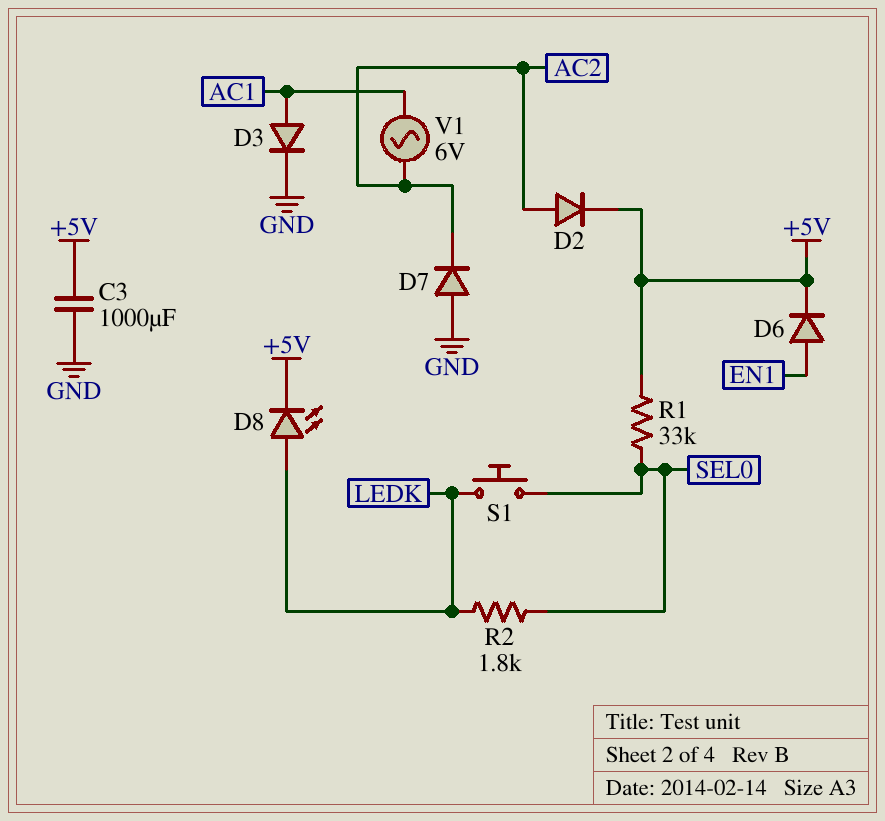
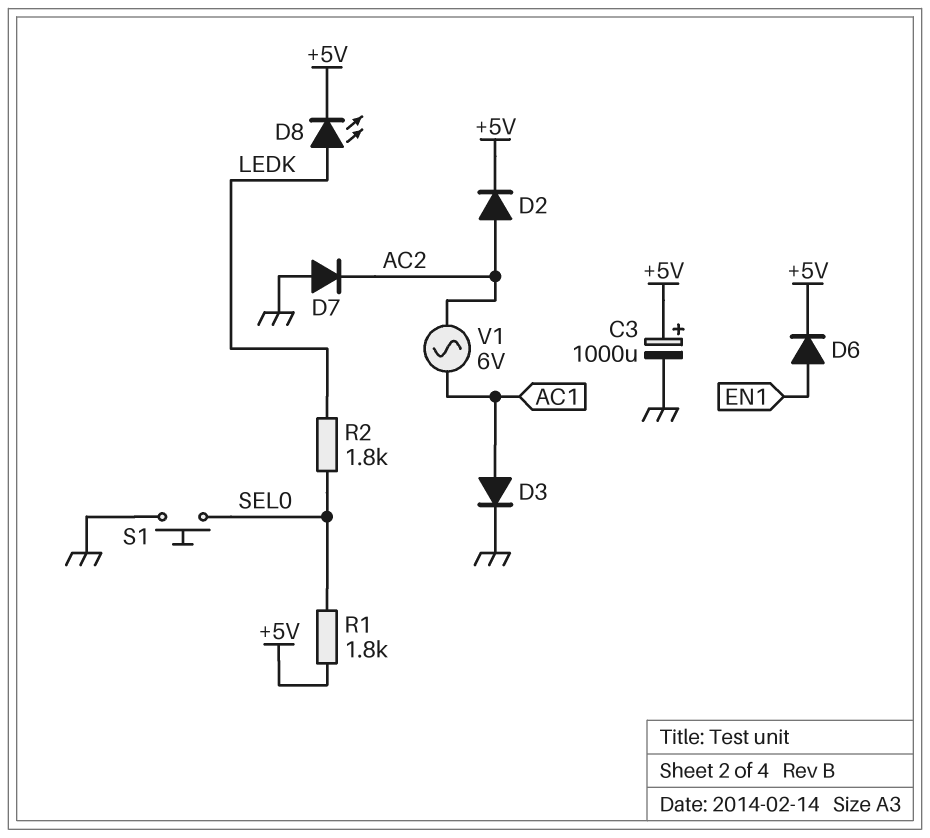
C3: 1000uF (+5V, GND) -> 1000uF (plus +5V, minus GND)
R1: 33k (+5V, SEL0) -> 1.8k (+5V, SEL0)
S1: button (LEDK, SEL0) -> button (GND, SEL0)

